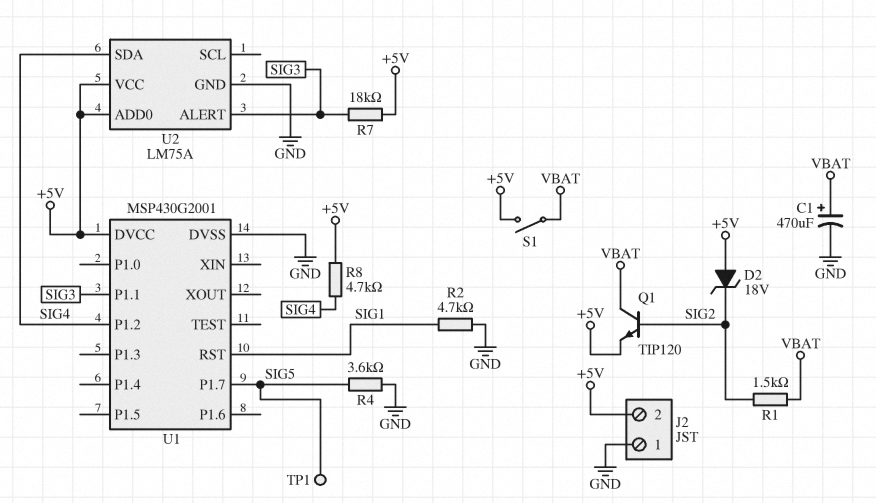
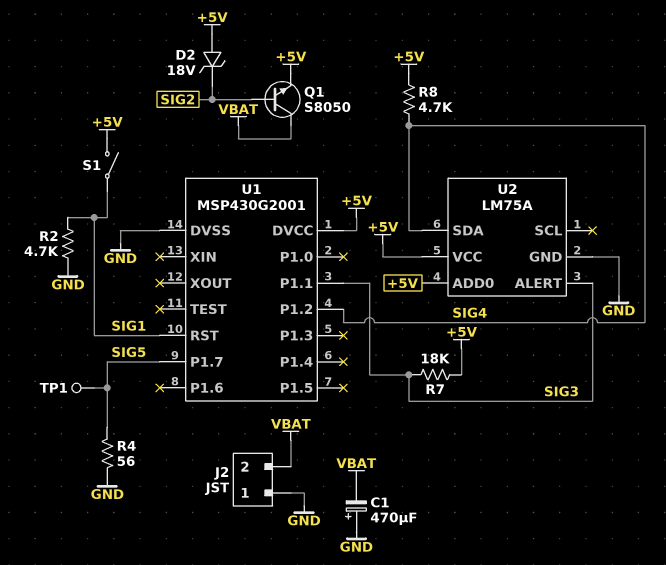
C1: 470uF (plus VBAT, minus GND) -> 470uF (plus GND, minus VBAT)
J2 pin 2: +5V -> VBAT
Q1: NPN TIP120 (B SIG2, C VBAT, E +5V) -> NPN S8050 (B SIG2, C VBAT, E +5V)
R1: 1.5k (SIG2, VBAT) -> none
R4: 3.6k (GND, SIG5) -> 56 (GND, SIG5)
S1: switch (+5V, VBAT) -> switch (+5V, SIG1)

